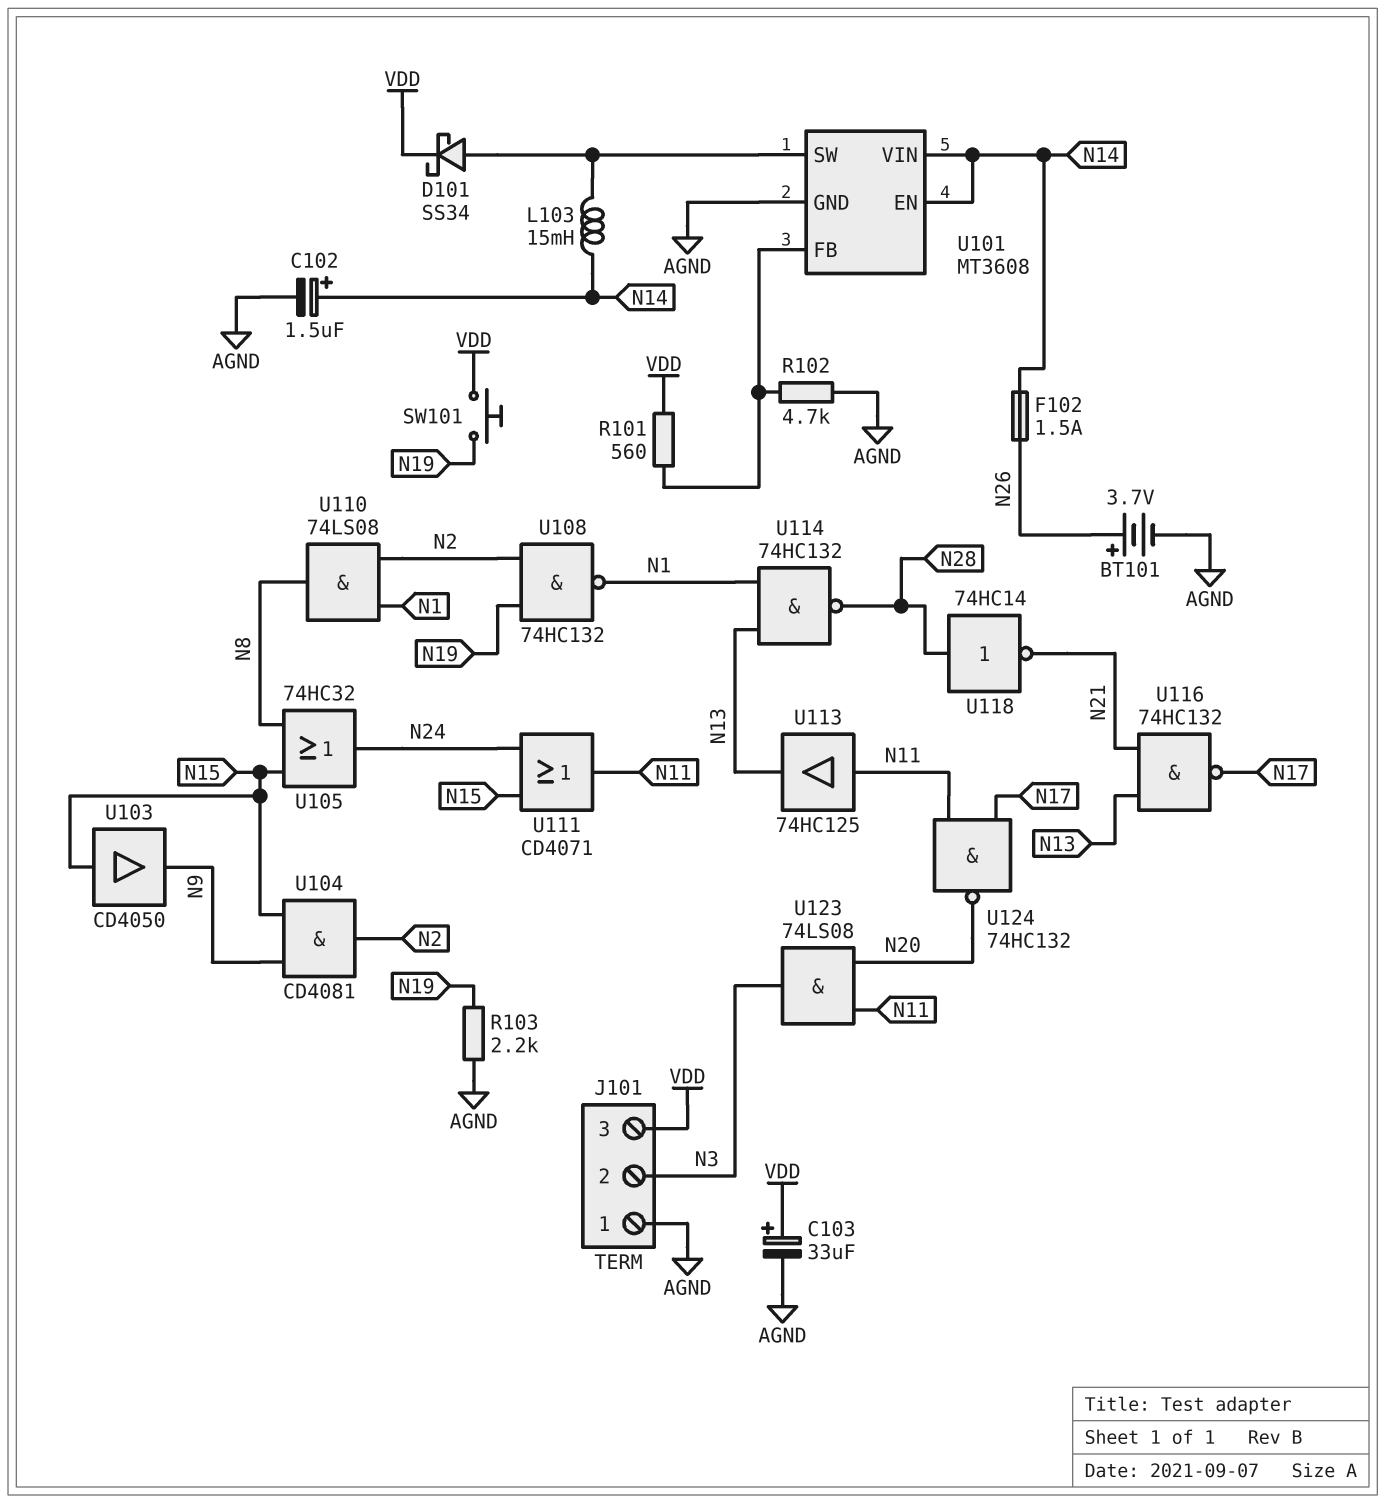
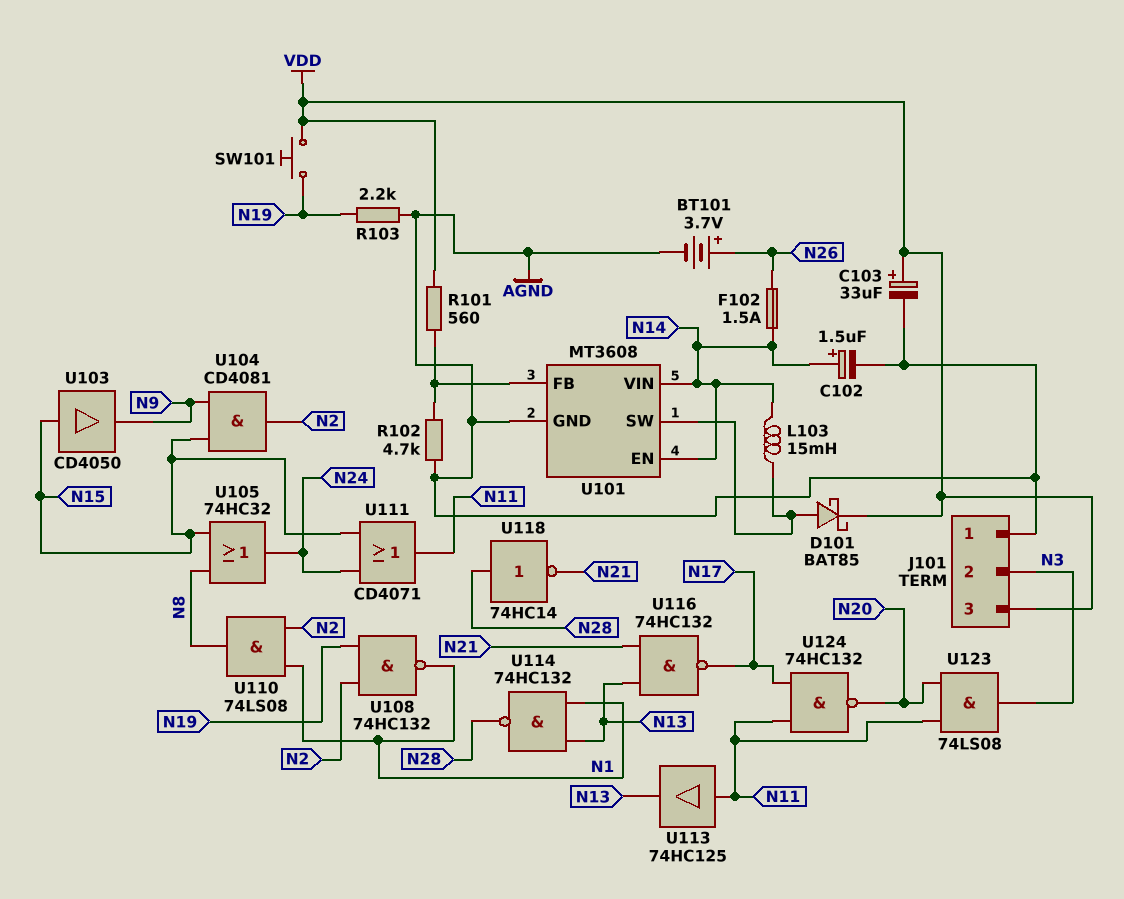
D101: schottky SS34 (A U101/SW, K VDD) -> schottky BAT85 (A U101/SW, K VDD)

